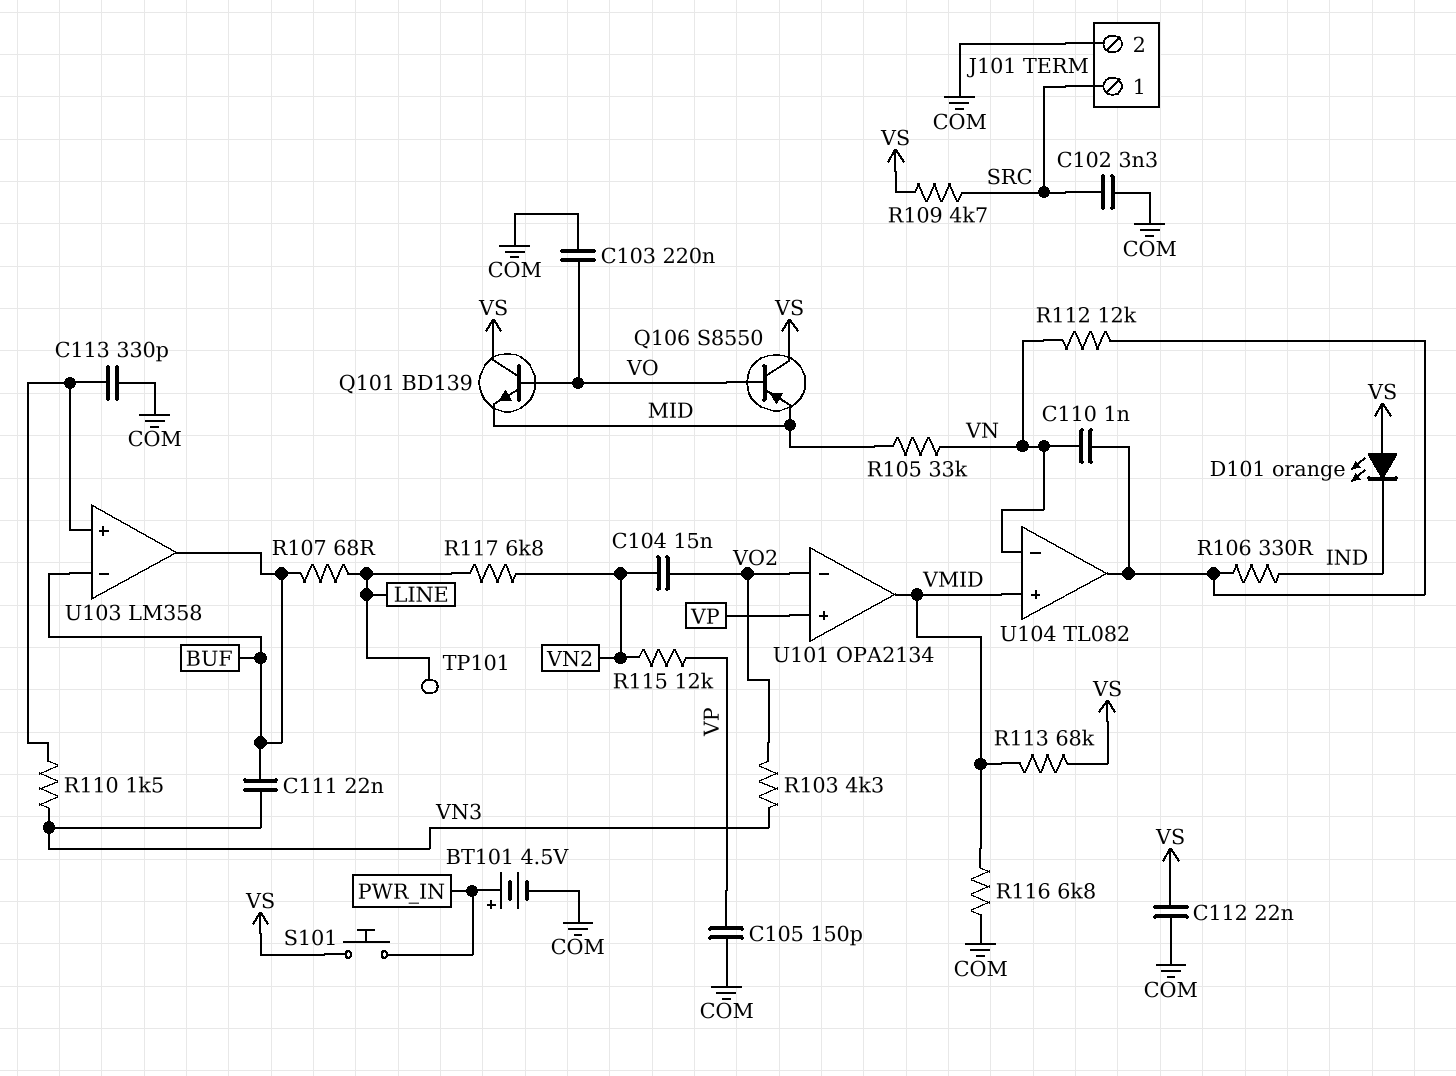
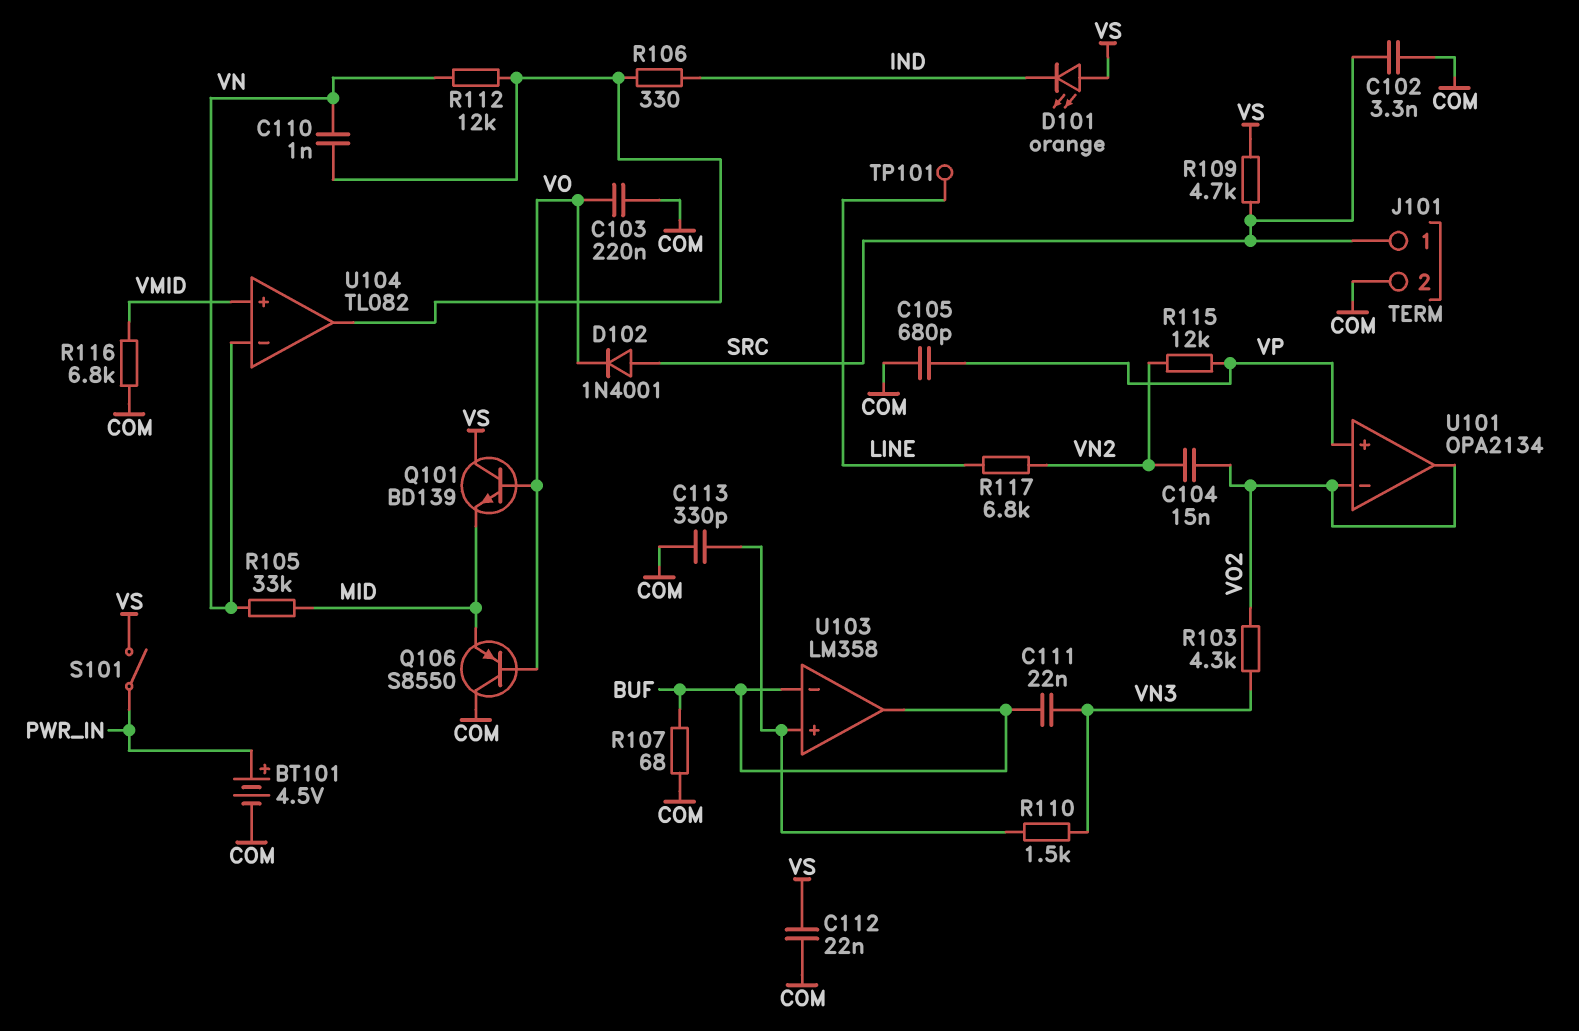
C105: 150pF (COM, VP) -> 680pF (COM, VP)
D102: none -> diode 1N4001 (A SRC, K VO)
Q106: PNP S8550 (B VO, C VS, E MID) -> PNP S8550 (B VO, C COM, E MID)
R107: 68 (BUF, LINE) -> 68 (BUF, COM)
R113: 68k (VMID, VS) -> none
S101: button (PWR_IN, VS) -> switch (PWR_IN, VS)
U101 pin out: VMID -> VO2

